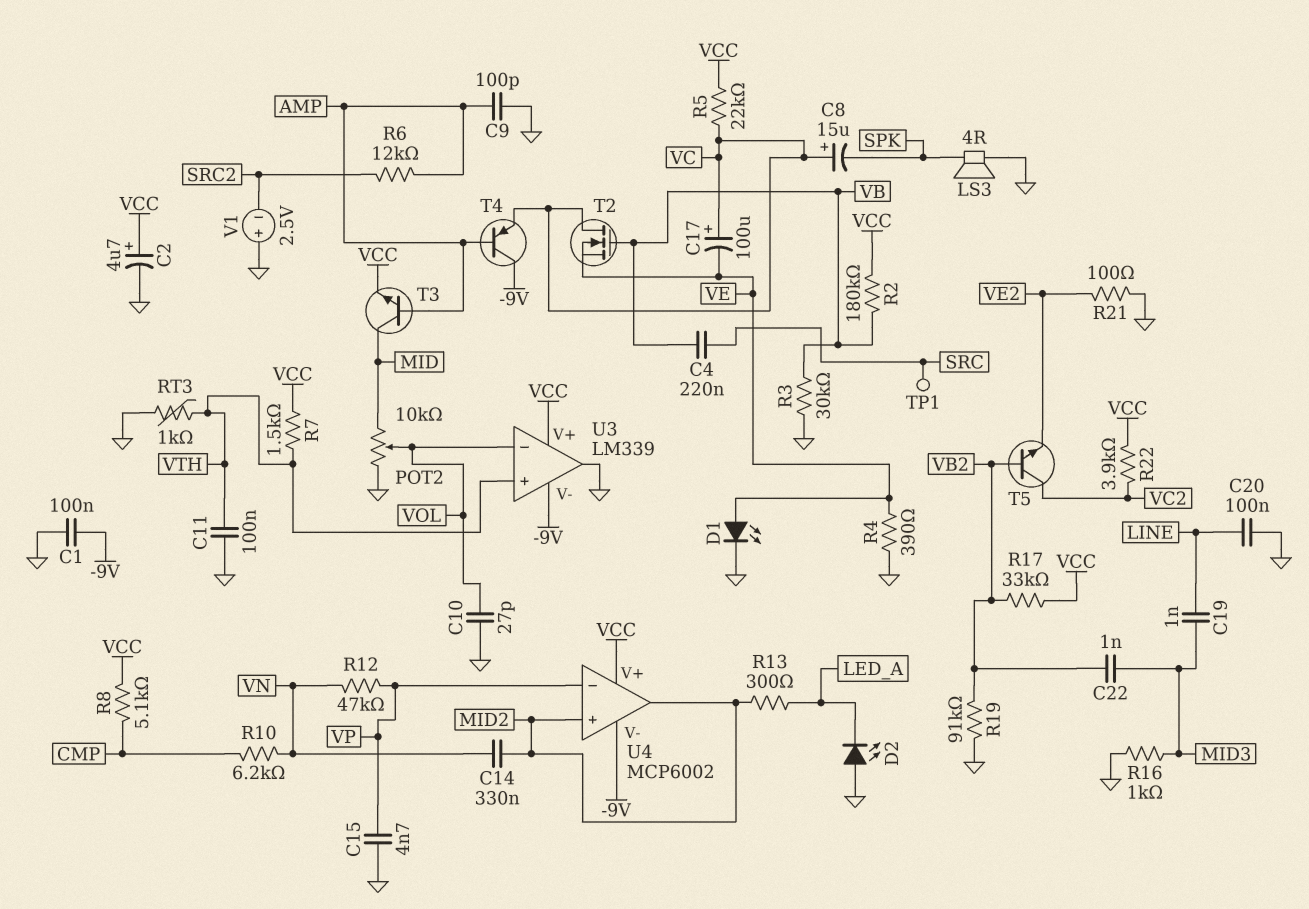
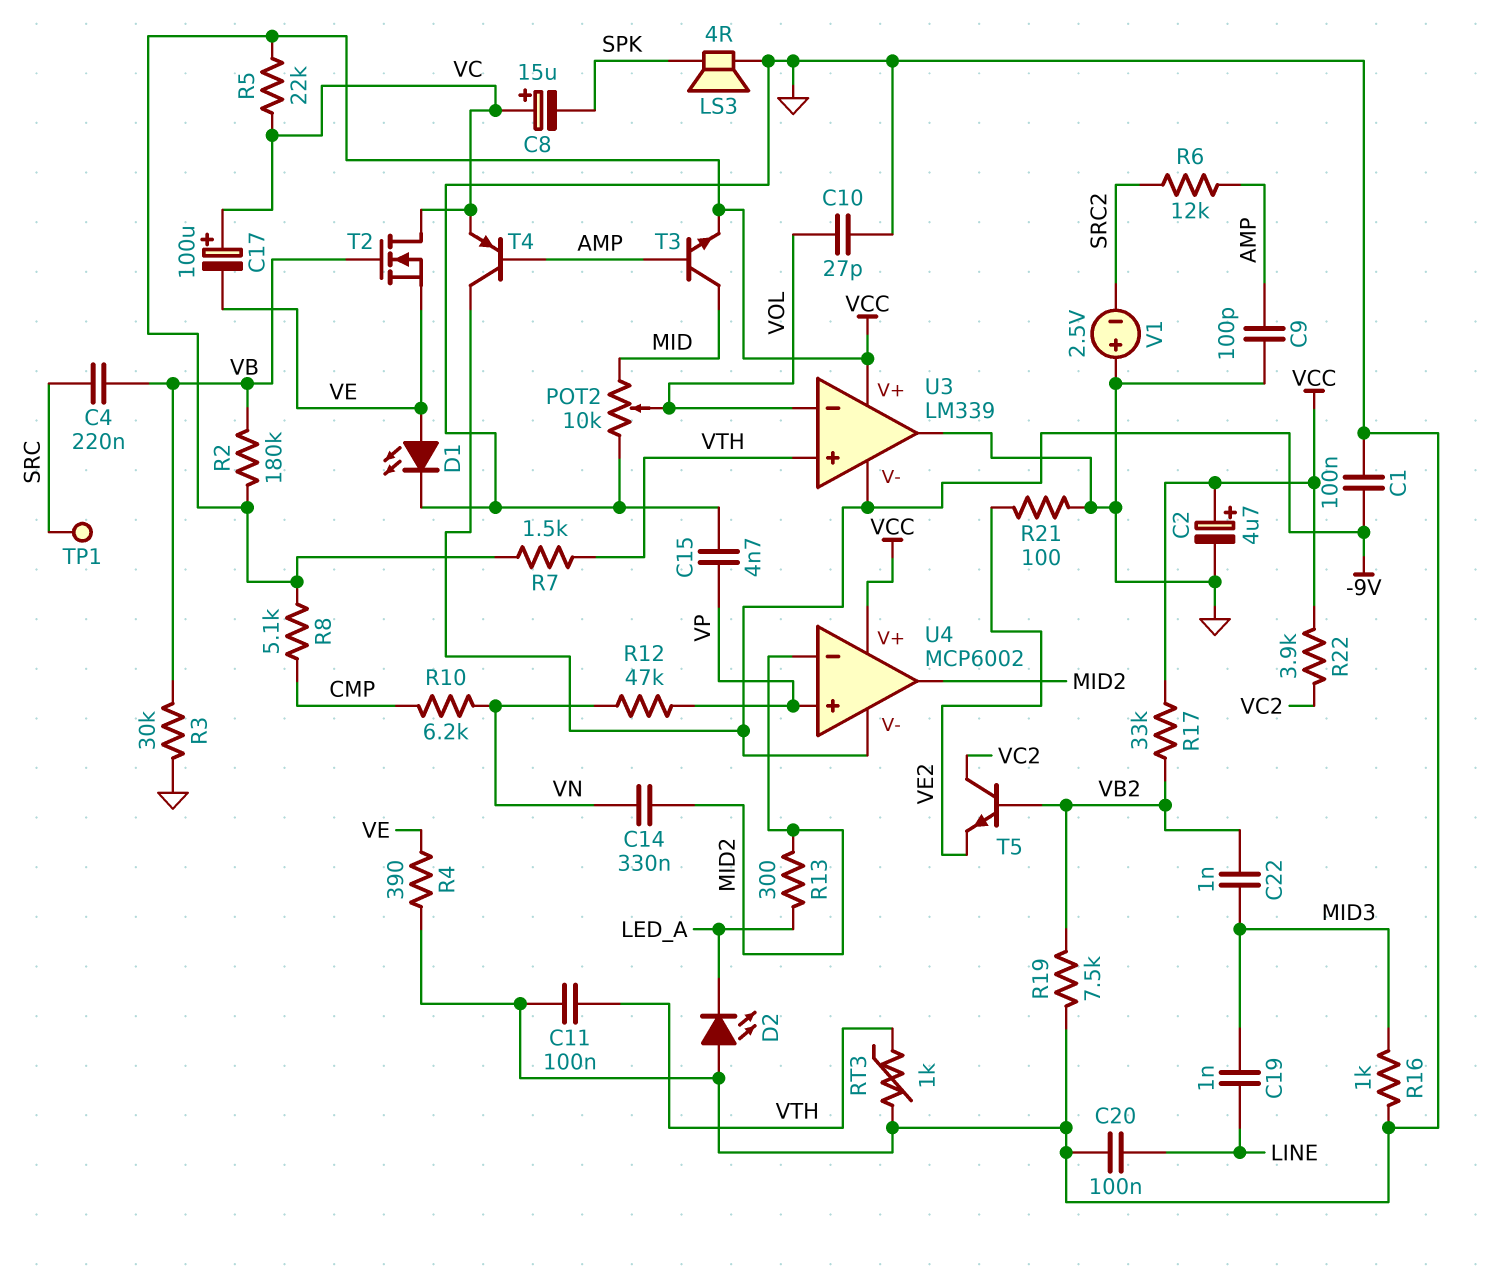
R19: 91k (GND, VB2) -> 7.5k (GND, VB2)
U4 pin in+: MID2 -> VP
U4 pin in-: VP -> MID2

